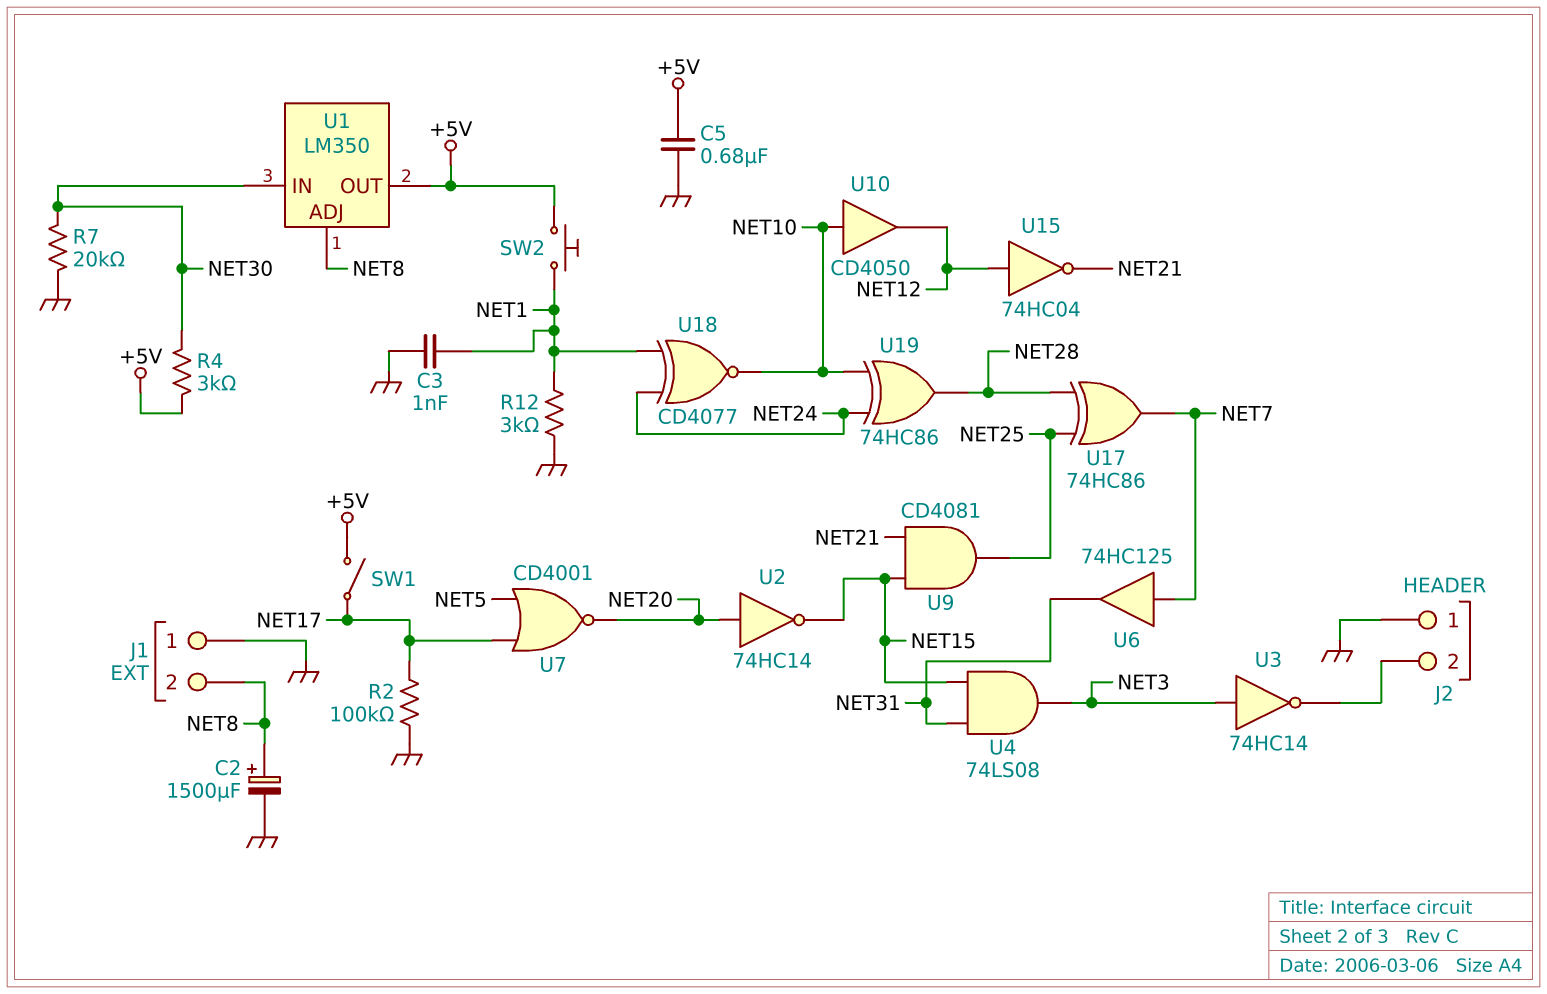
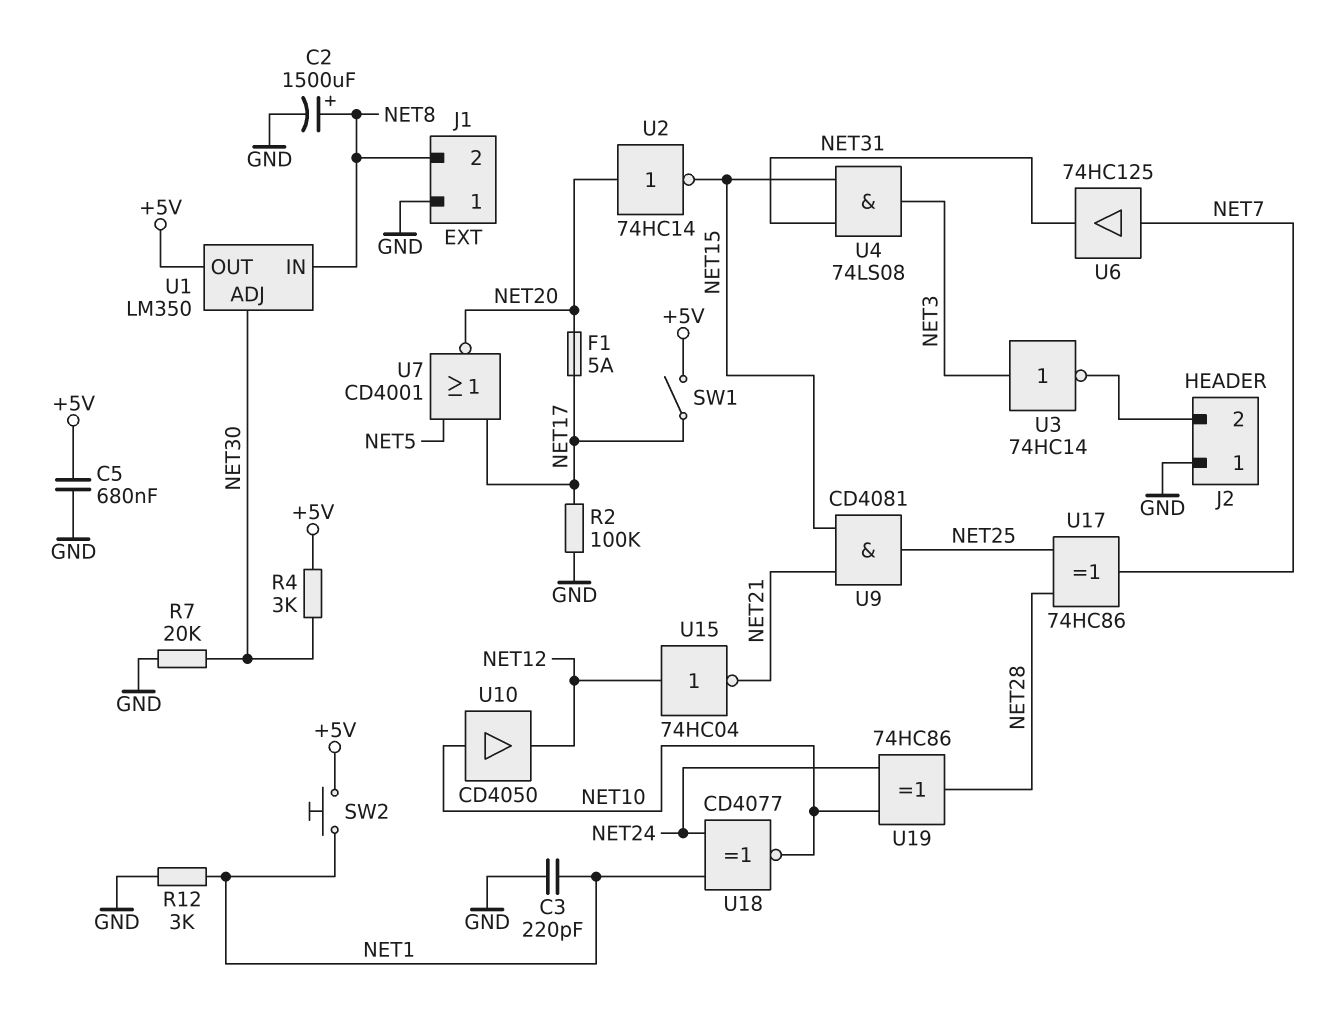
C3: 1nF (GND, NET1) -> 220pF (GND, NET1)
F1: none -> 5A (NET17, NET20)
U1 pin ADJ: NET8 -> NET30
U1 pin IN: NET30 -> NET8

